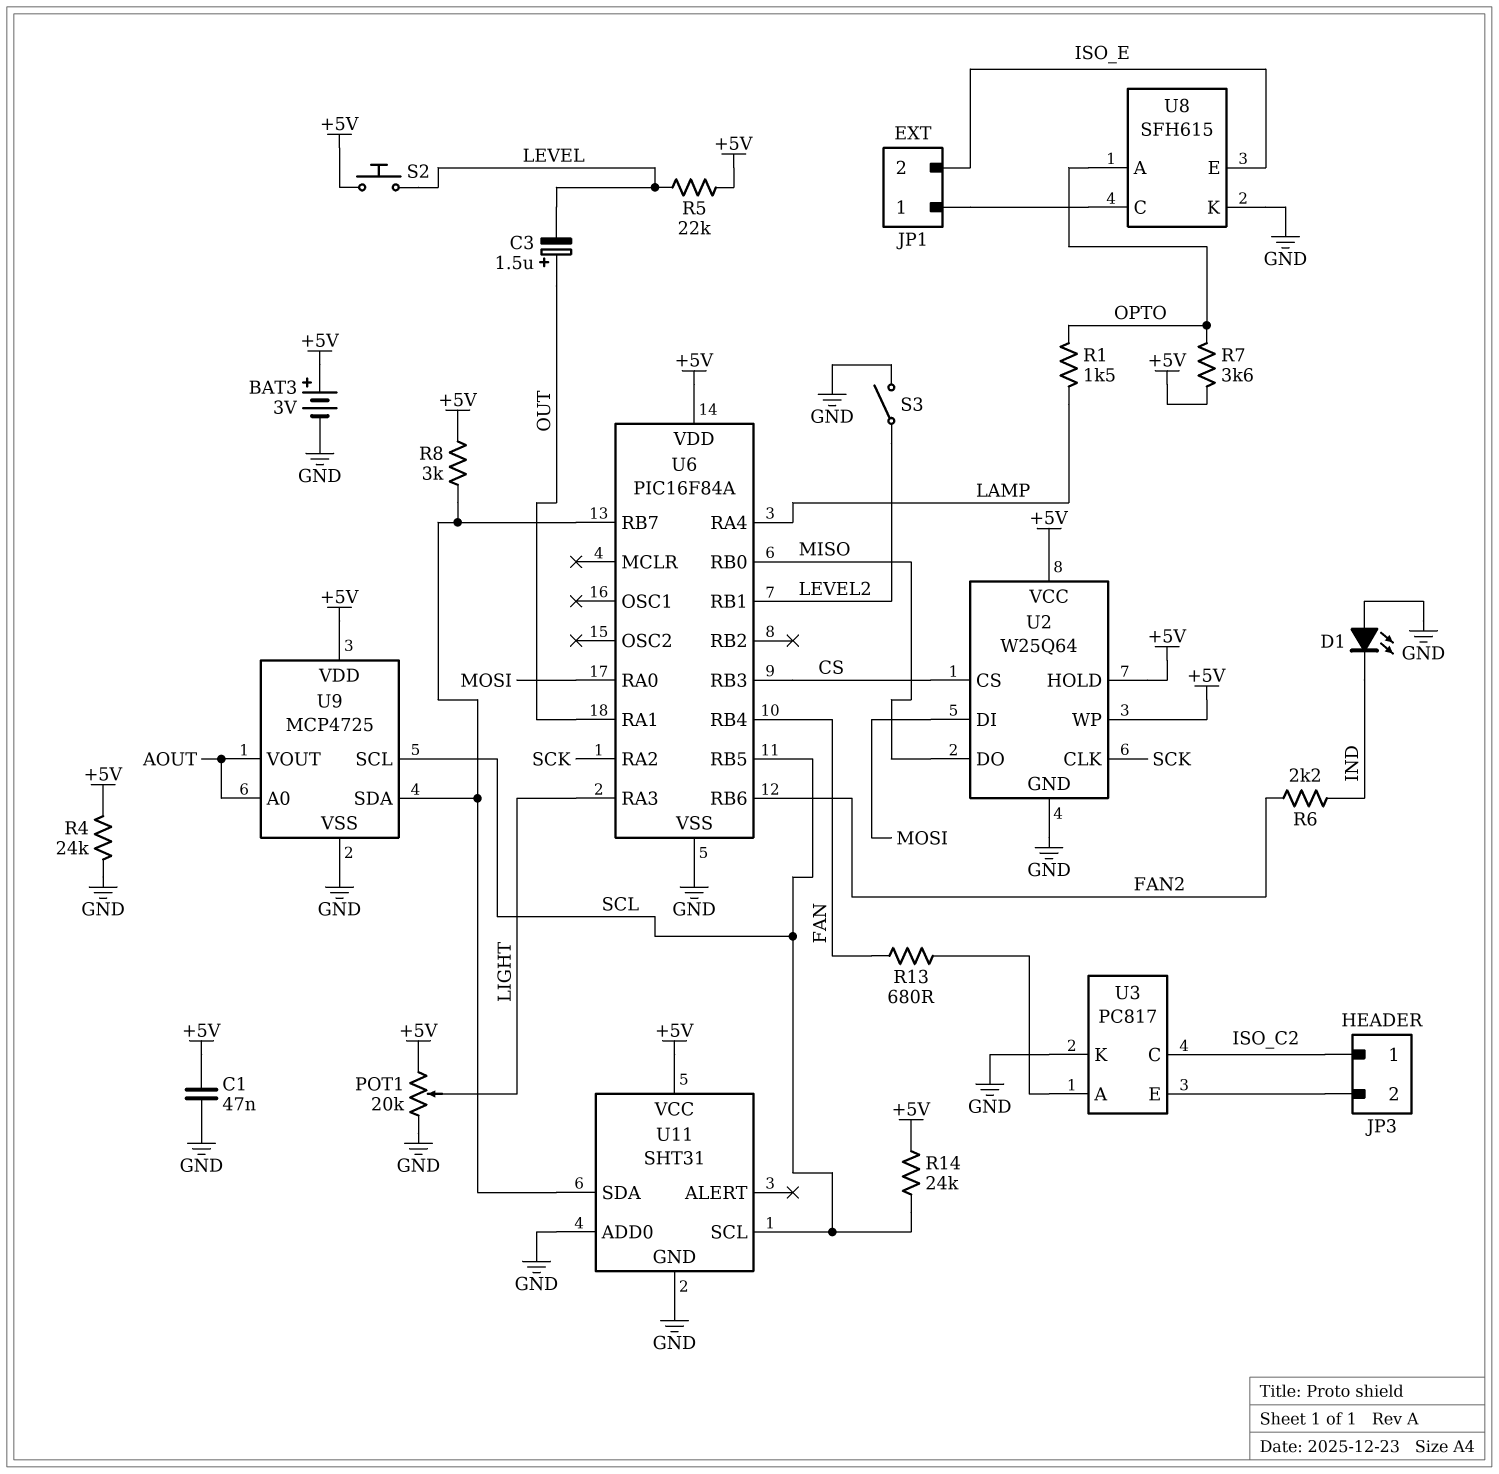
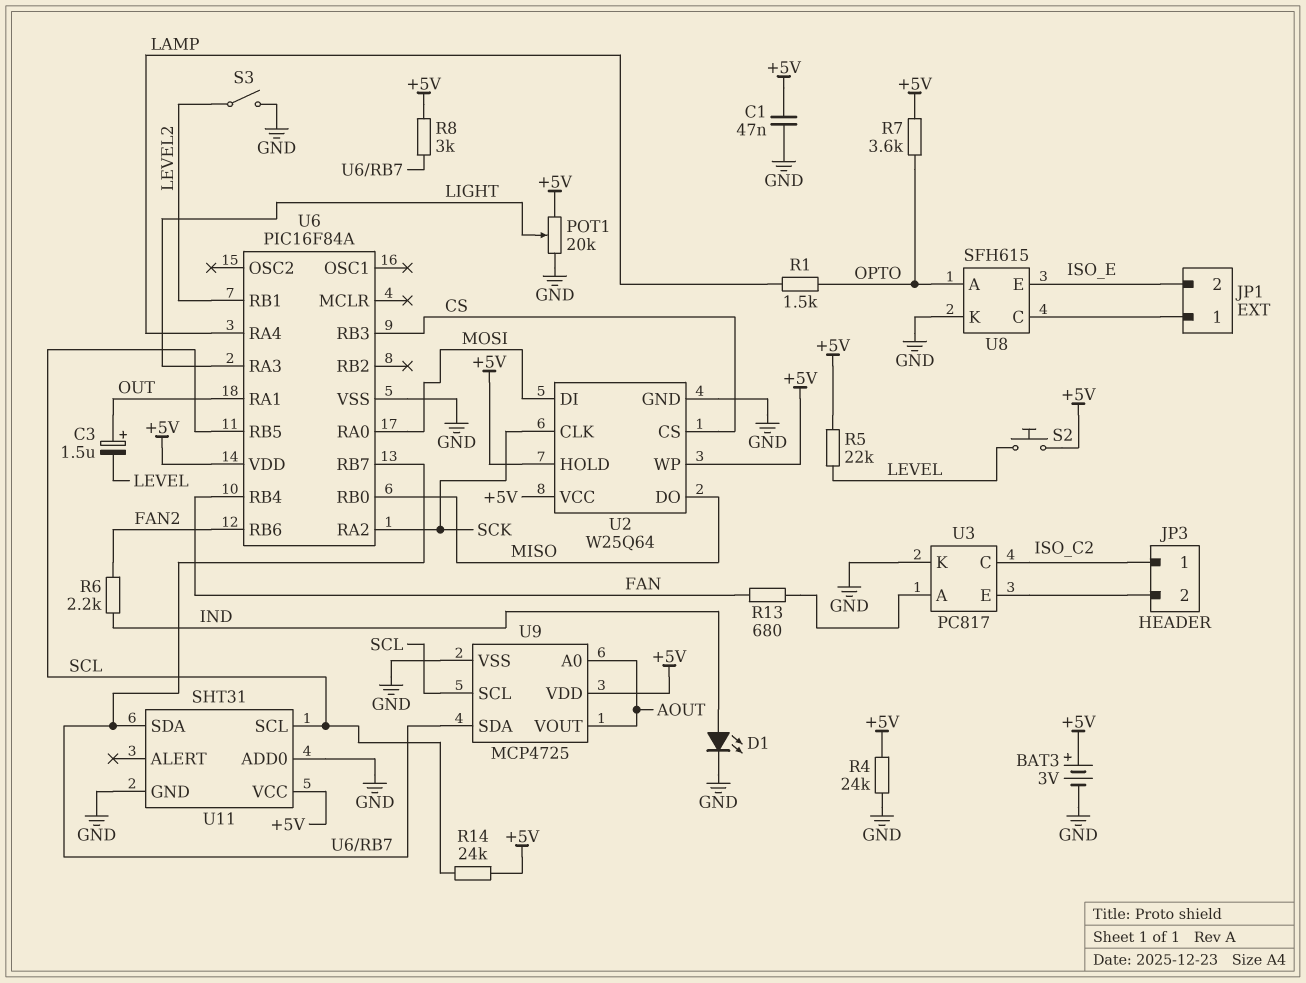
D1: LED (A GND, K IND) -> LED (A IND, K GND)

